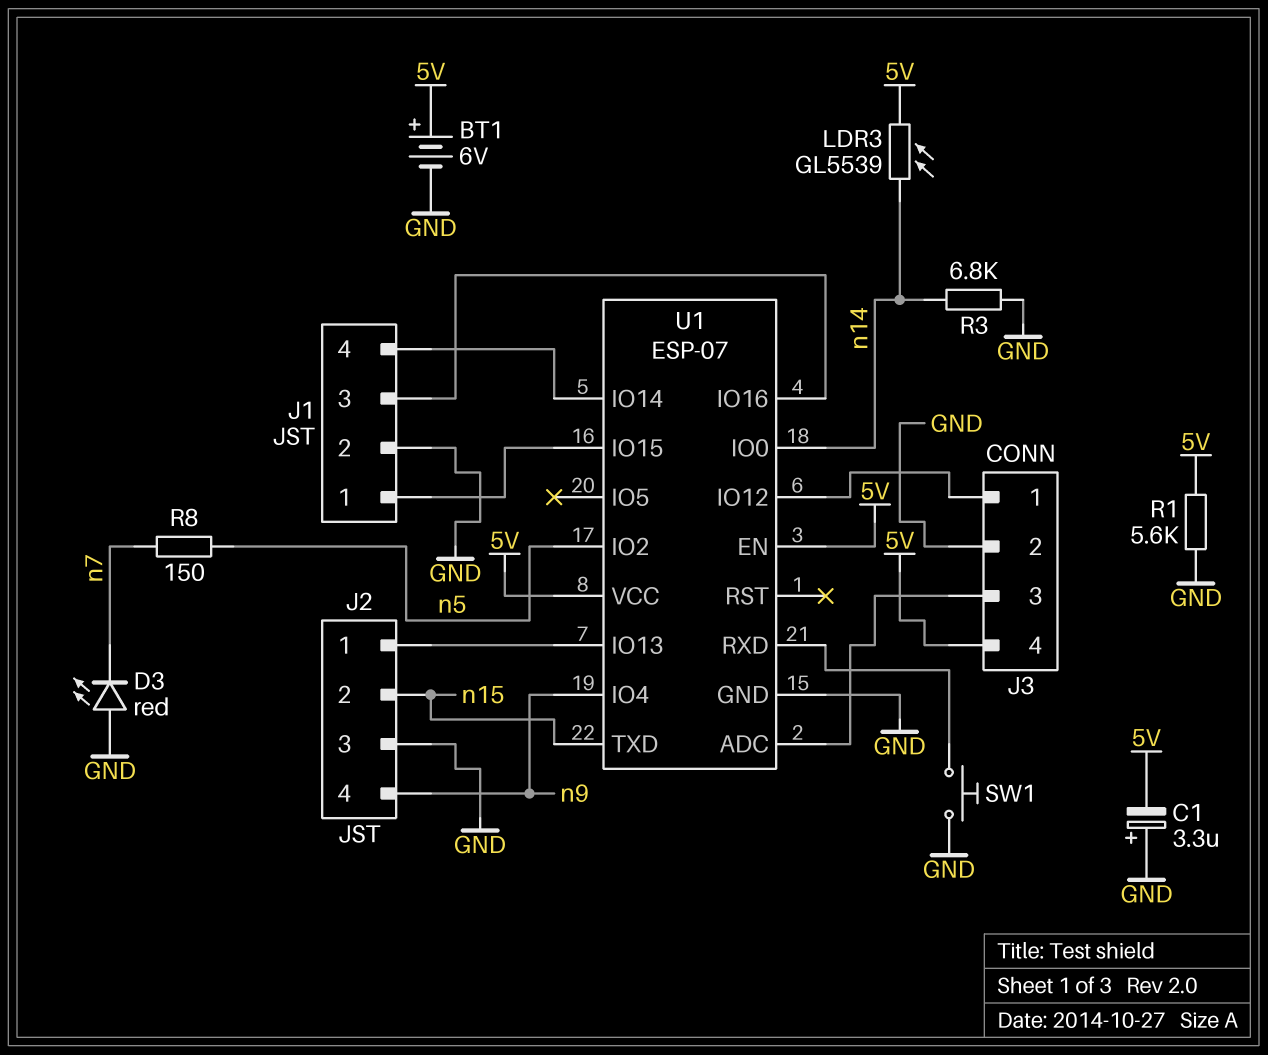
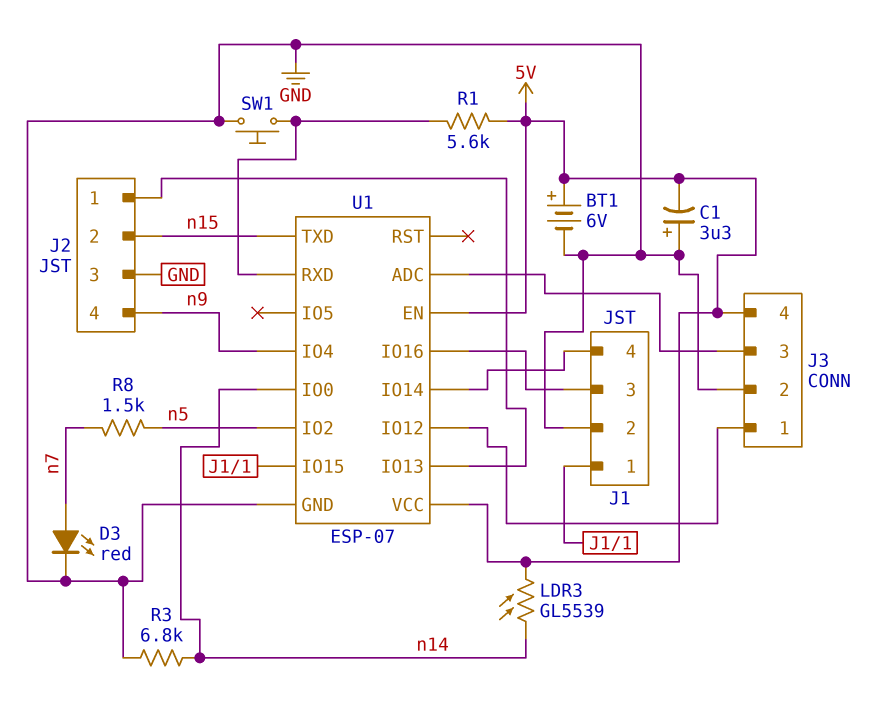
D3: LED red (A GND, K n7) -> LED red (A n7, K GND)
R1: 5.6k (5V, GND) -> 5.6k (5V, U1/RXD)
R8: 150 (n5, n7) -> 1.5k (n5, n7)

